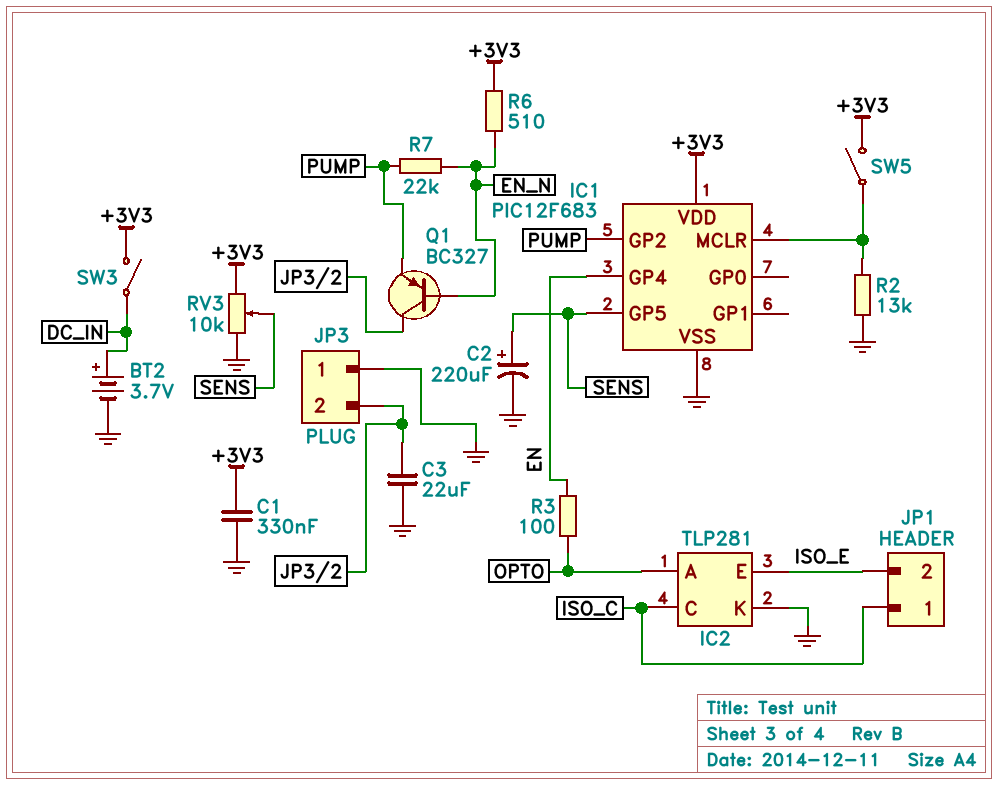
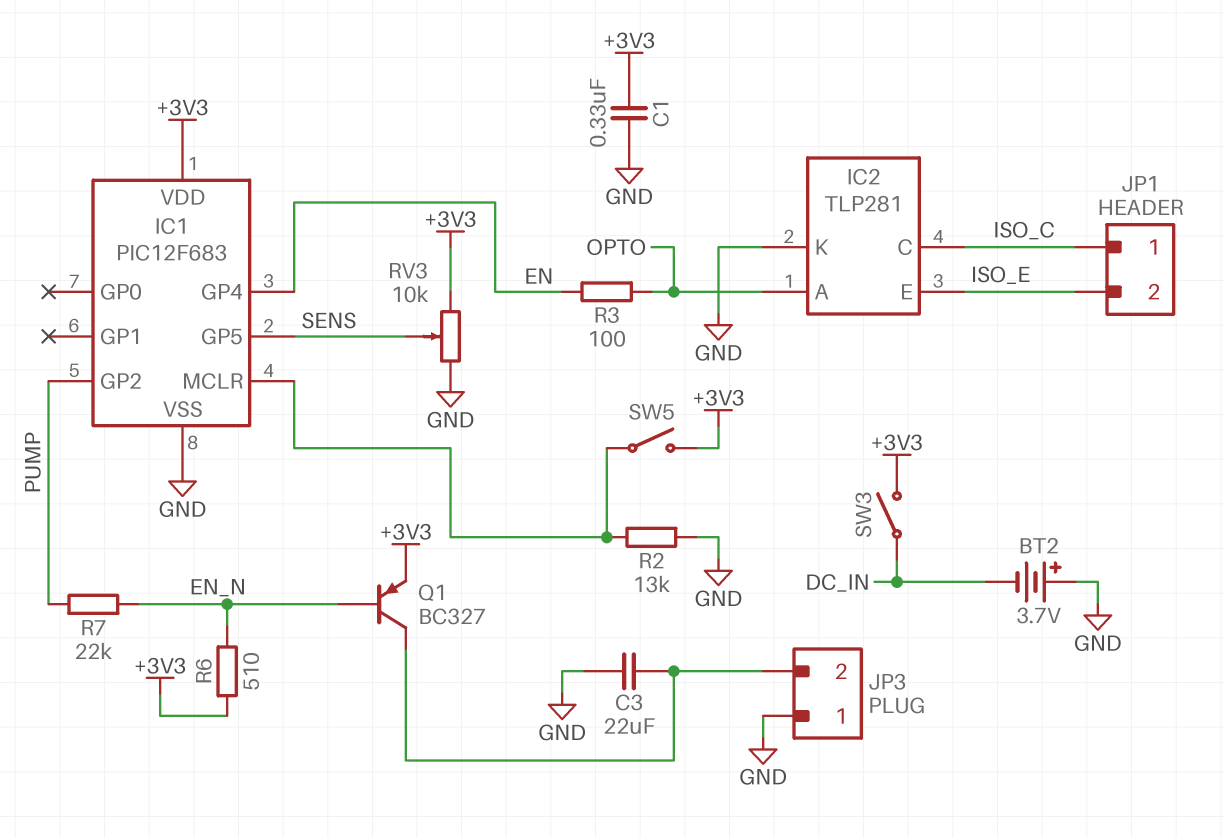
BT2: 3.7V (plus DC_IN, minus GND) -> 3.7V (plus GND, minus DC_IN)
C2: 220uF (plus SENS, minus GND) -> none
Q1: PNP BC327 (B EN_N, C JP3/2, E PUMP) -> PNP BC327 (B EN_N, C JP3/2, E +3V3)

